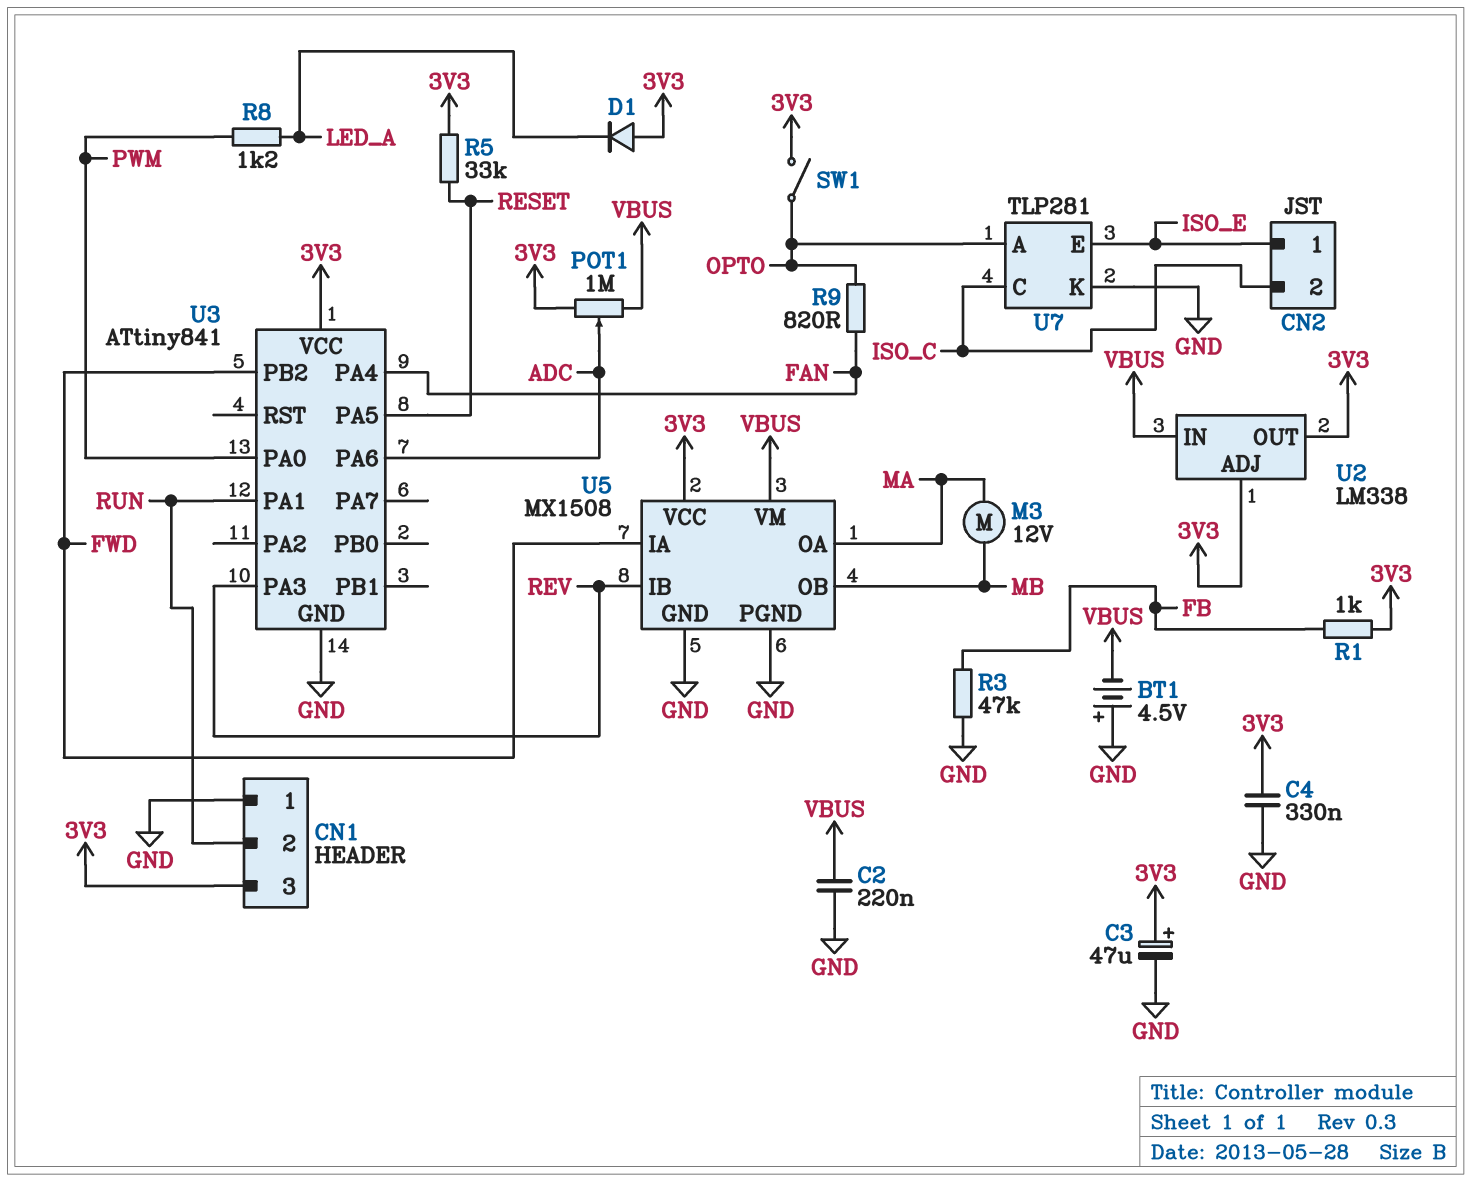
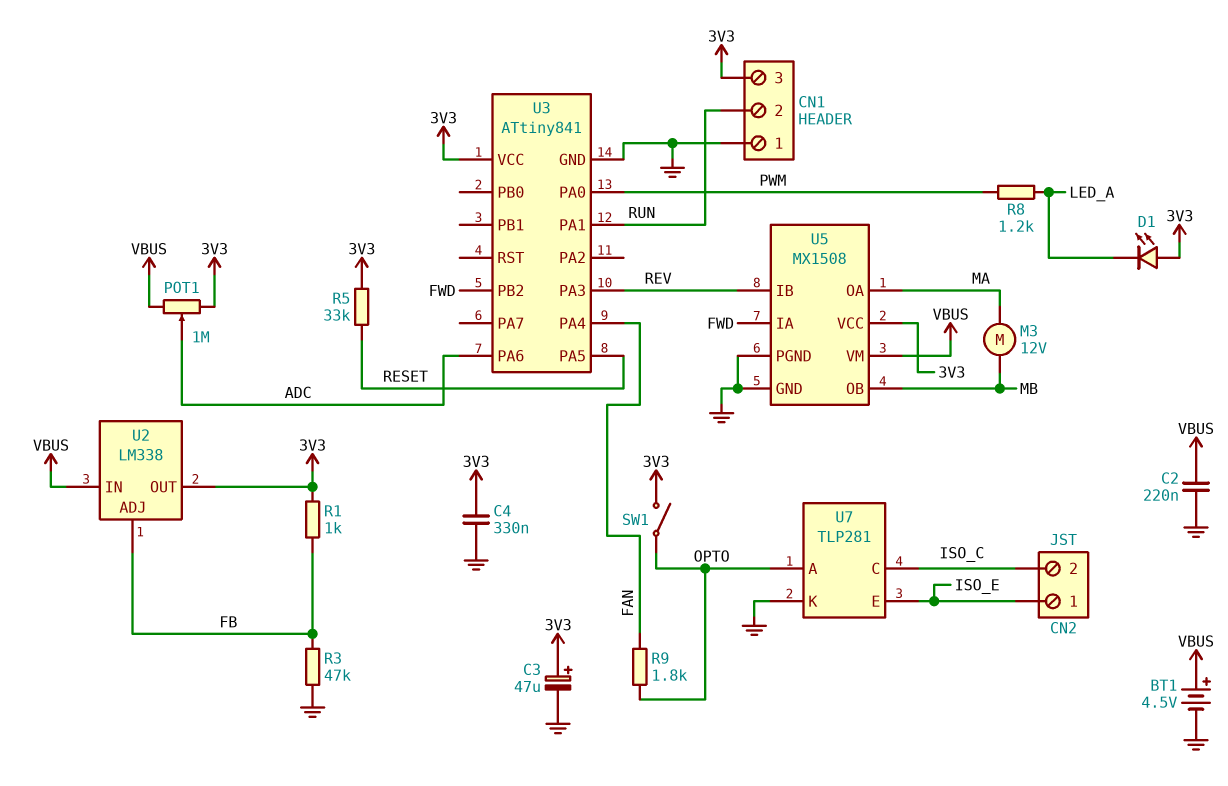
BT1: 4.5V (plus GND, minus VBUS) -> 4.5V (plus VBUS, minus GND)
D1: diode (A 3V3, K LED_A) -> LED (A 3V3, K LED_A)
R9: 820 (FAN, OPTO) -> 1.8k (FAN, OPTO)
U2 pin ADJ: 3V3 -> FB

